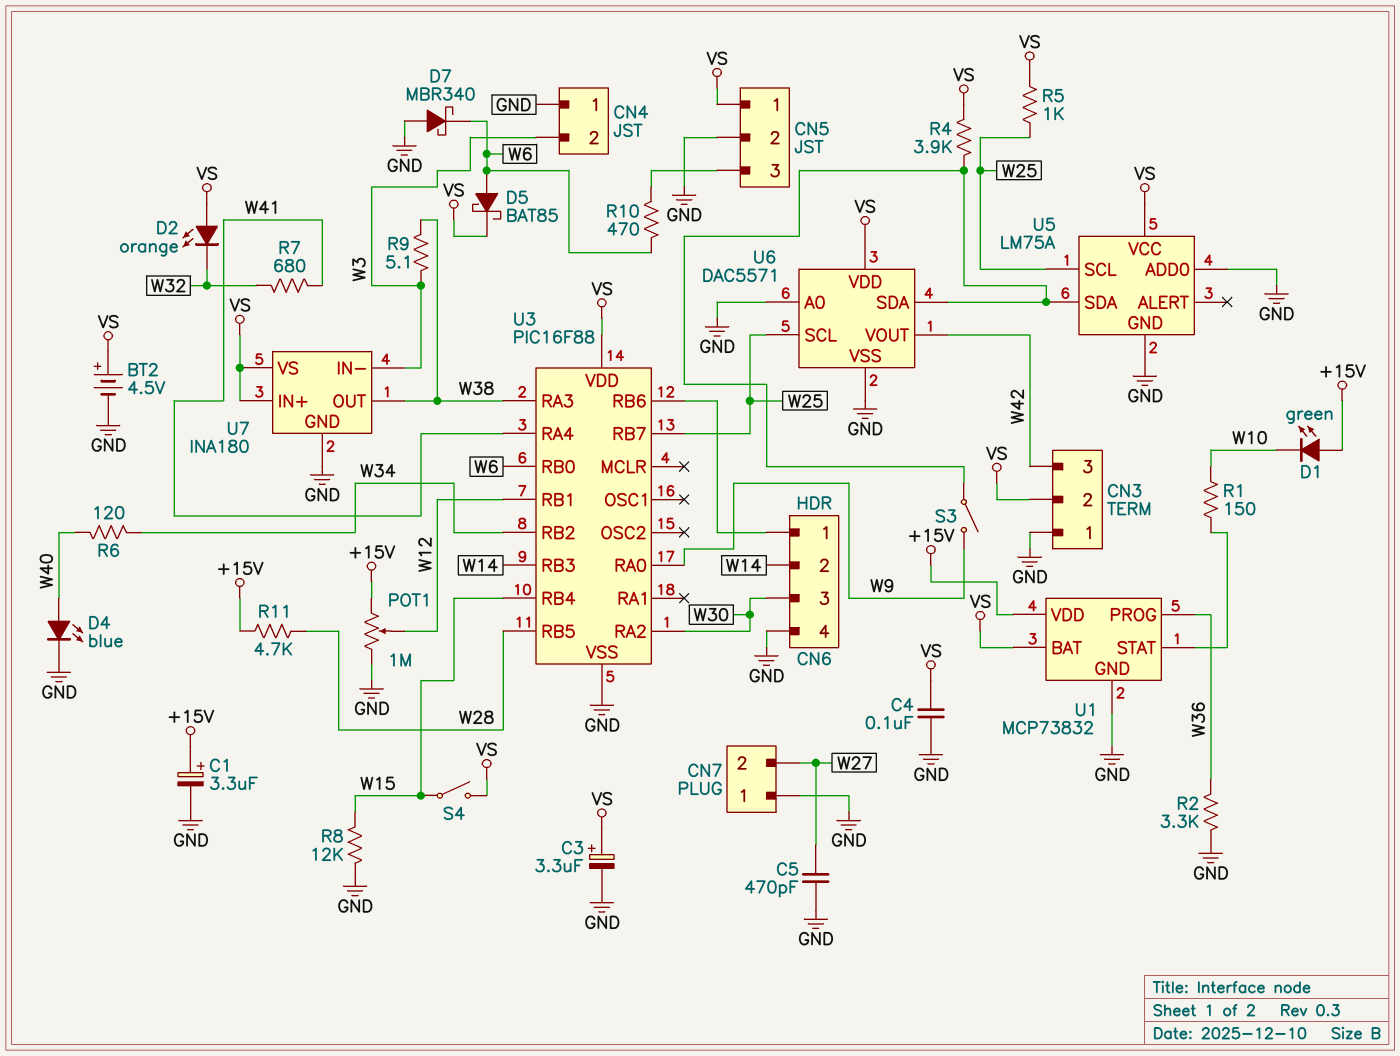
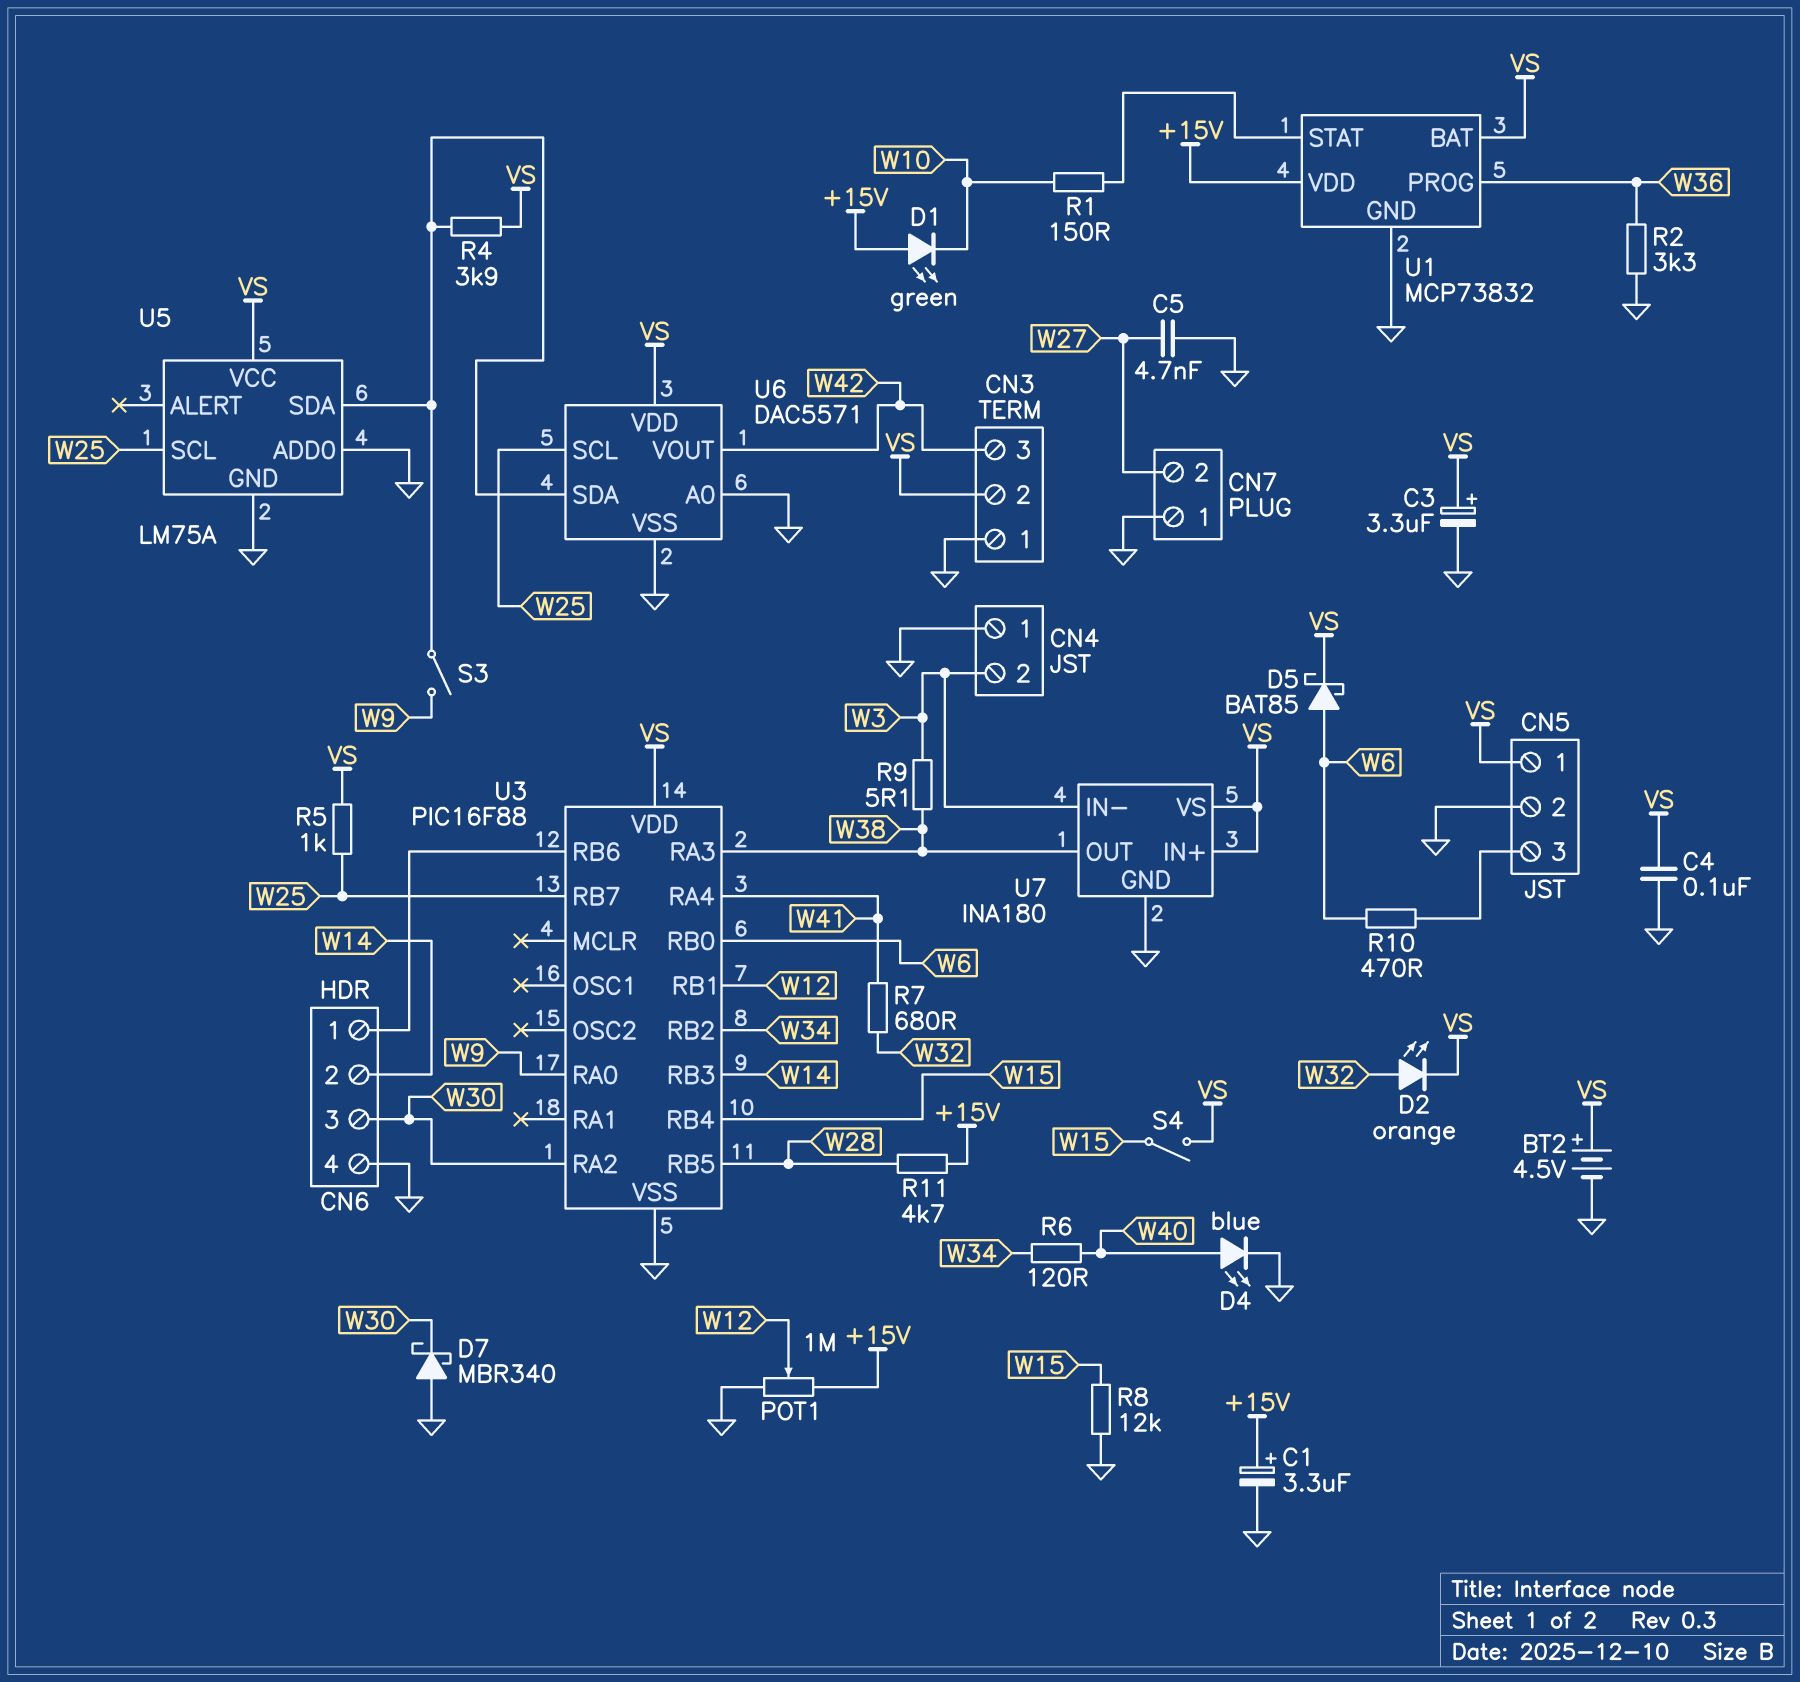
C5: 470pF (GND, W27) -> 4.7nF (GND, W27)
D2: LED orange (A VS, K W32) -> LED orange (A W32, K VS)
D7: schottky MBR340 (A GND, K W6) -> schottky MBR340 (A GND, K W30)

